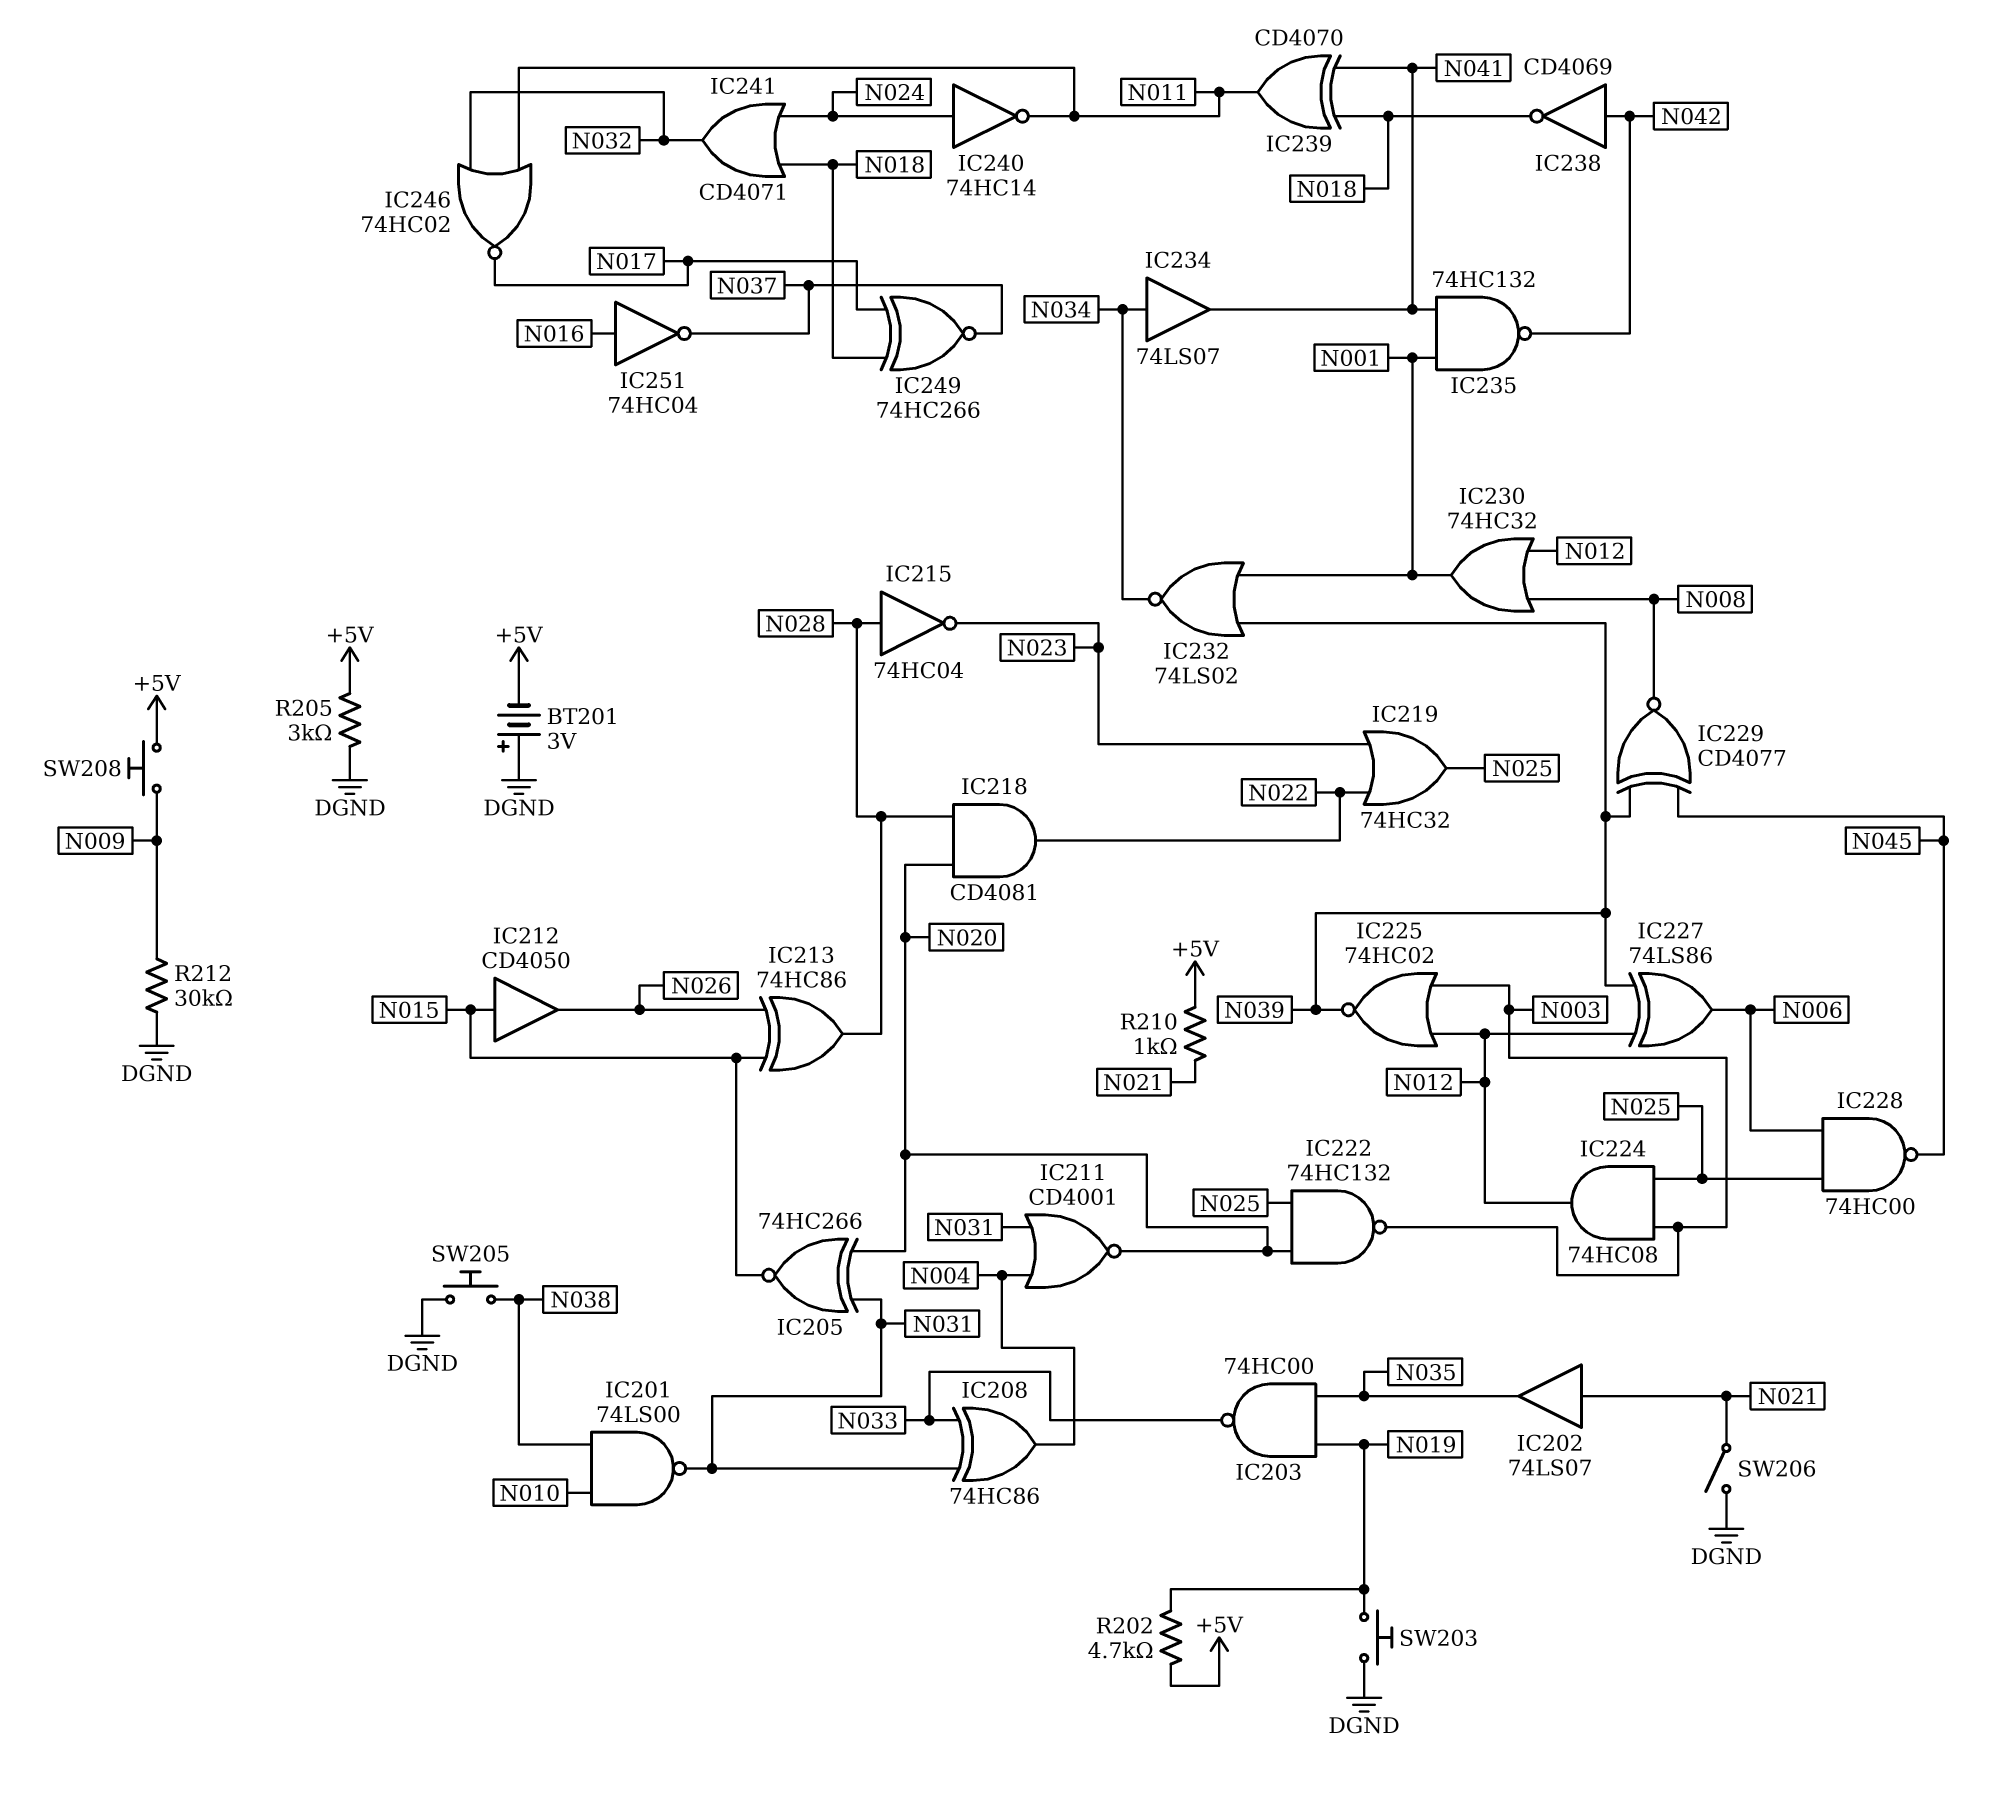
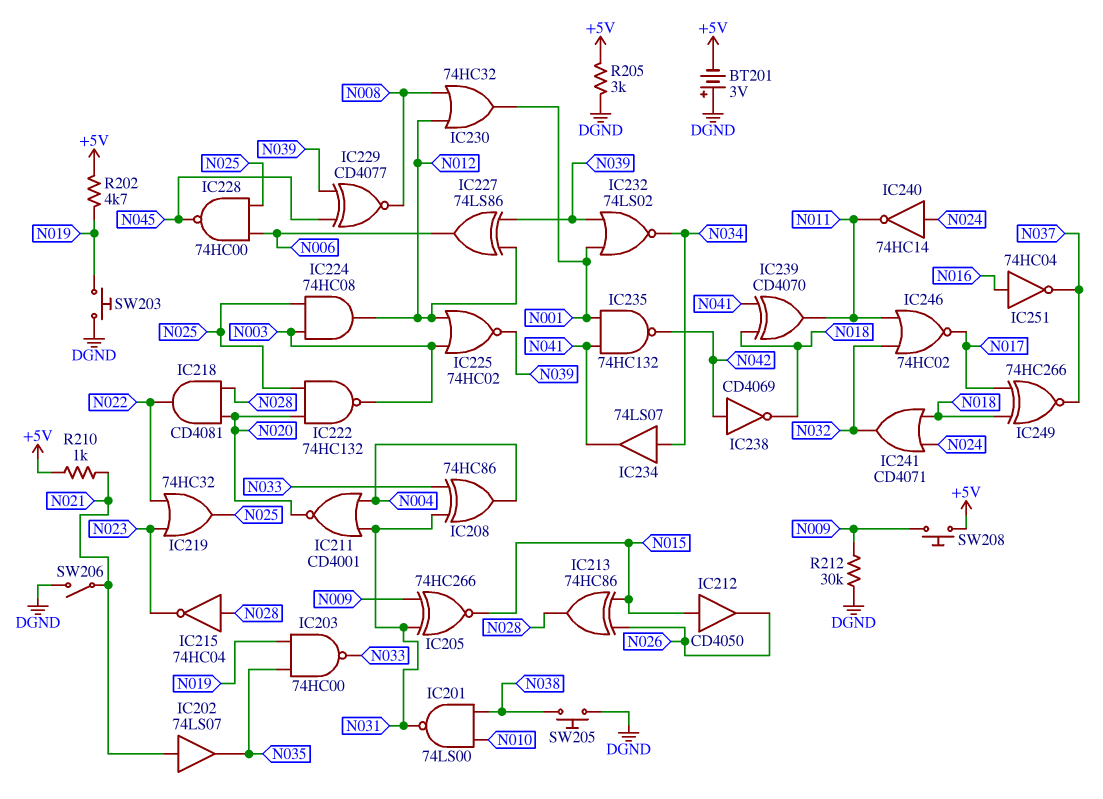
IC205: XNOR 74HC266 (in N020, in N031, out N015) -> XNOR 74HC266 (in N009, in N031, out N015)

